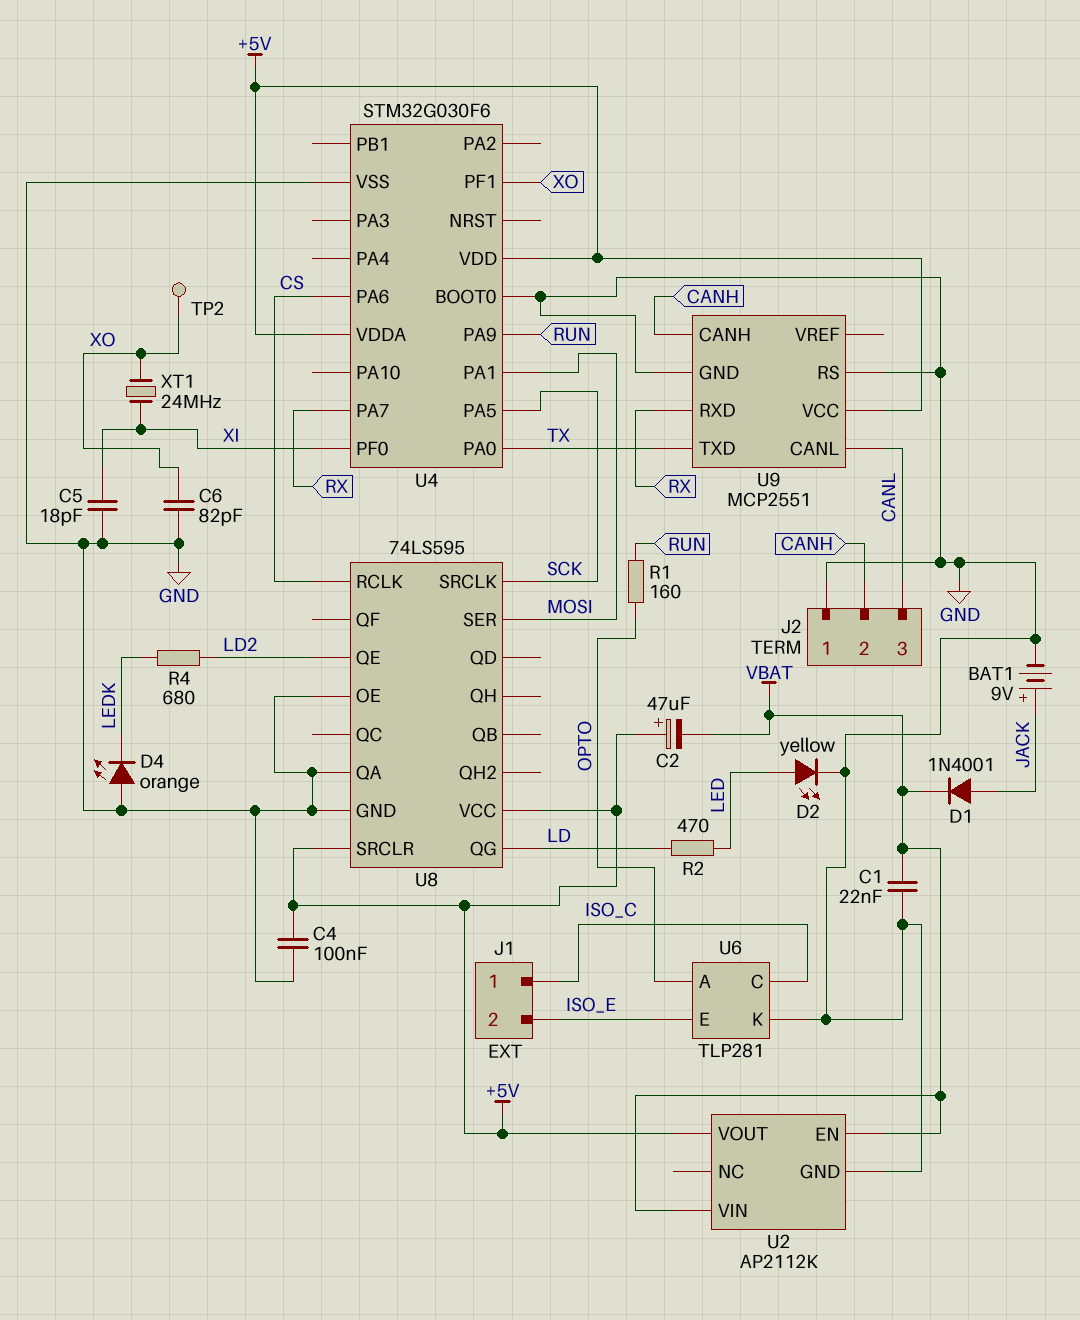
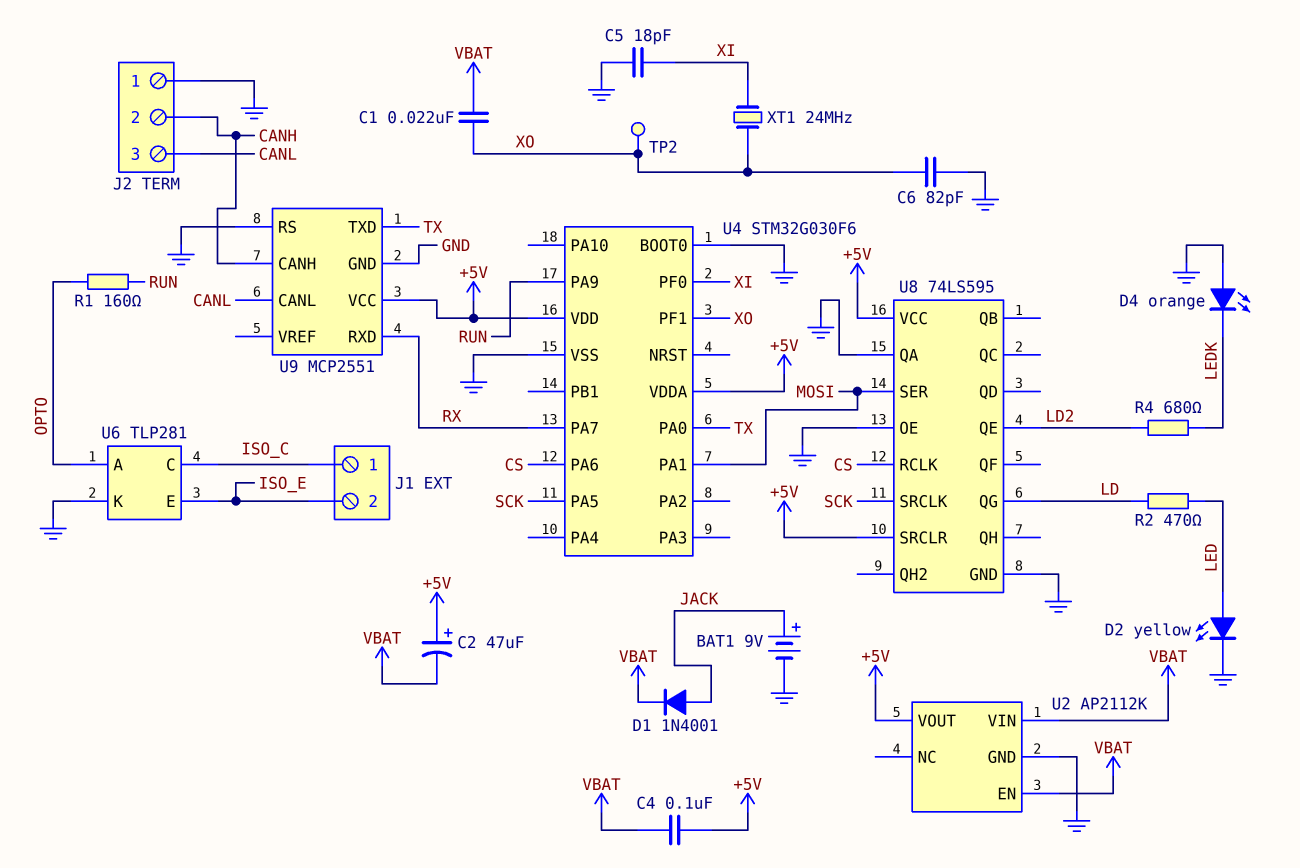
C1: 22nF (GND, VBAT) -> 22nF (VBAT, XO)
C4: 100nF (+5V, GND) -> 100nF (+5V, VBAT)

